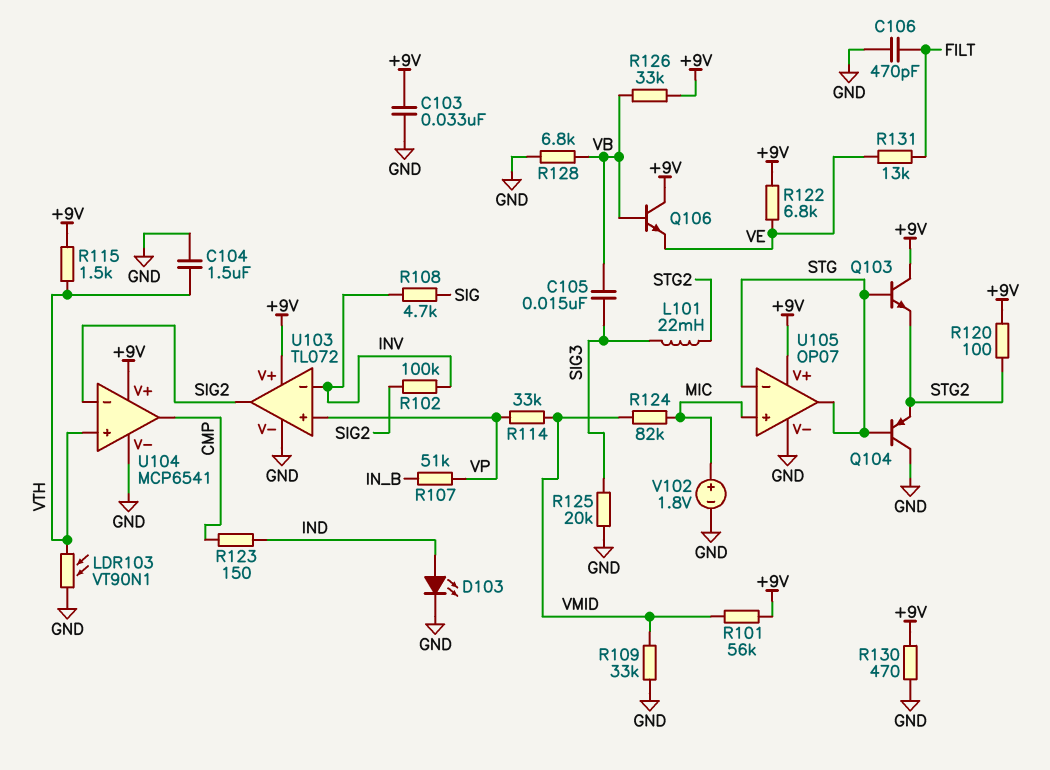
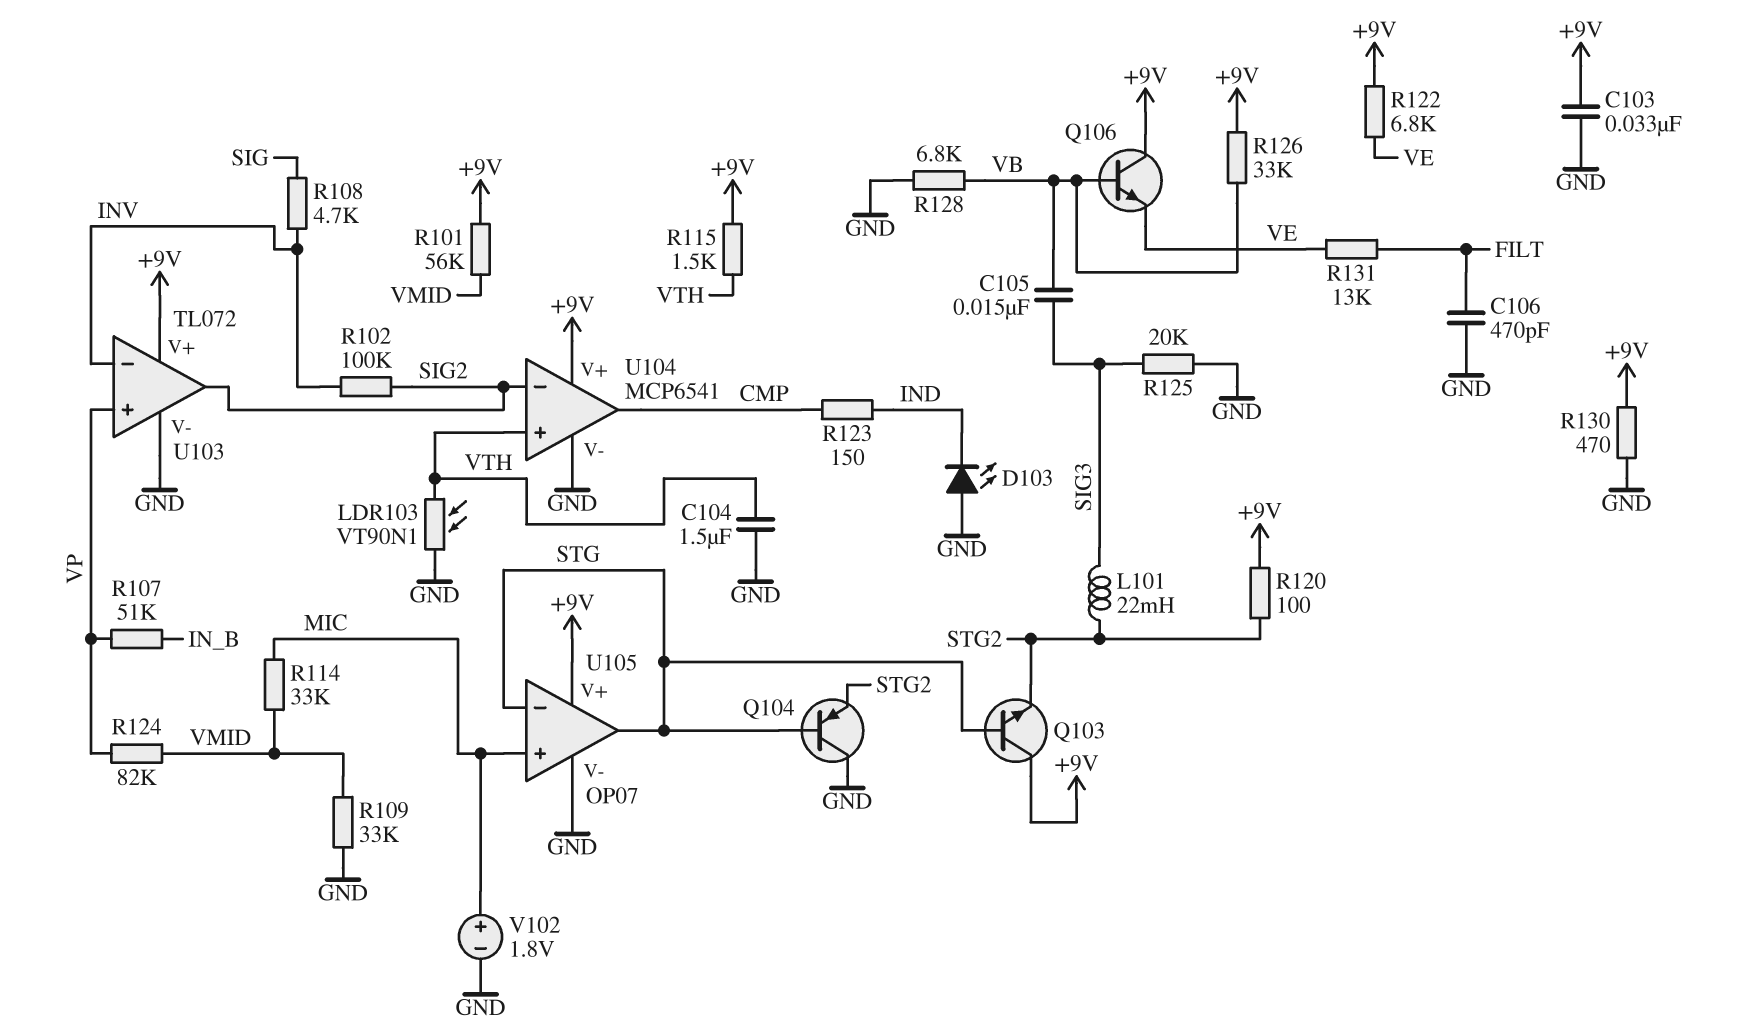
D103: LED (A IND, K GND) -> LED (A GND, K IND)
R114: 33k (VMID, VP) -> 33k (MIC, VMID)
R124: 82k (MIC, VMID) -> 82k (VMID, VP)

